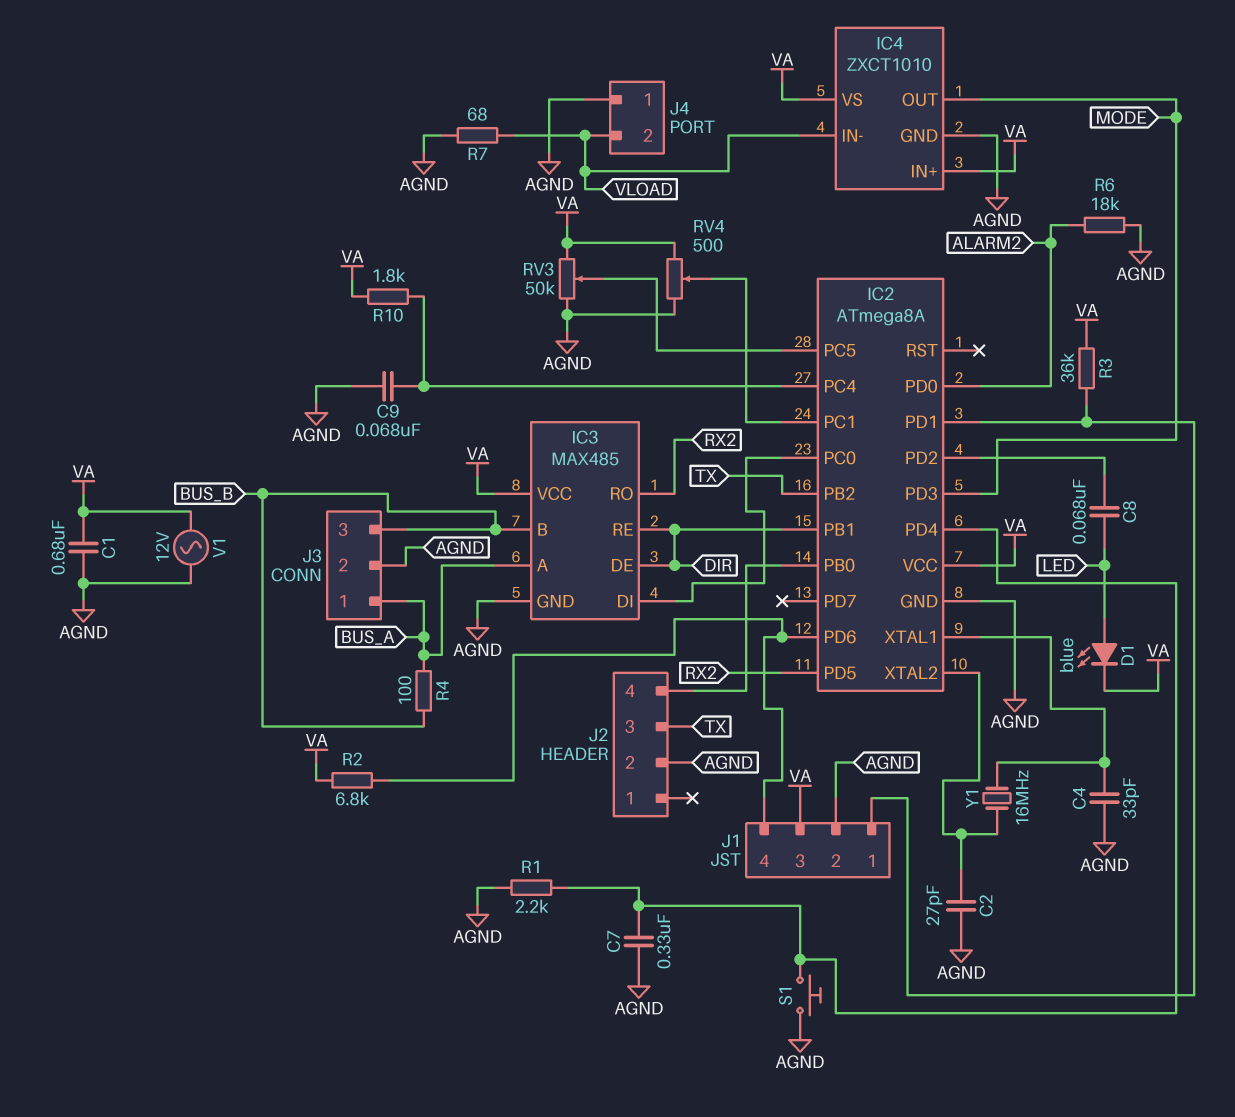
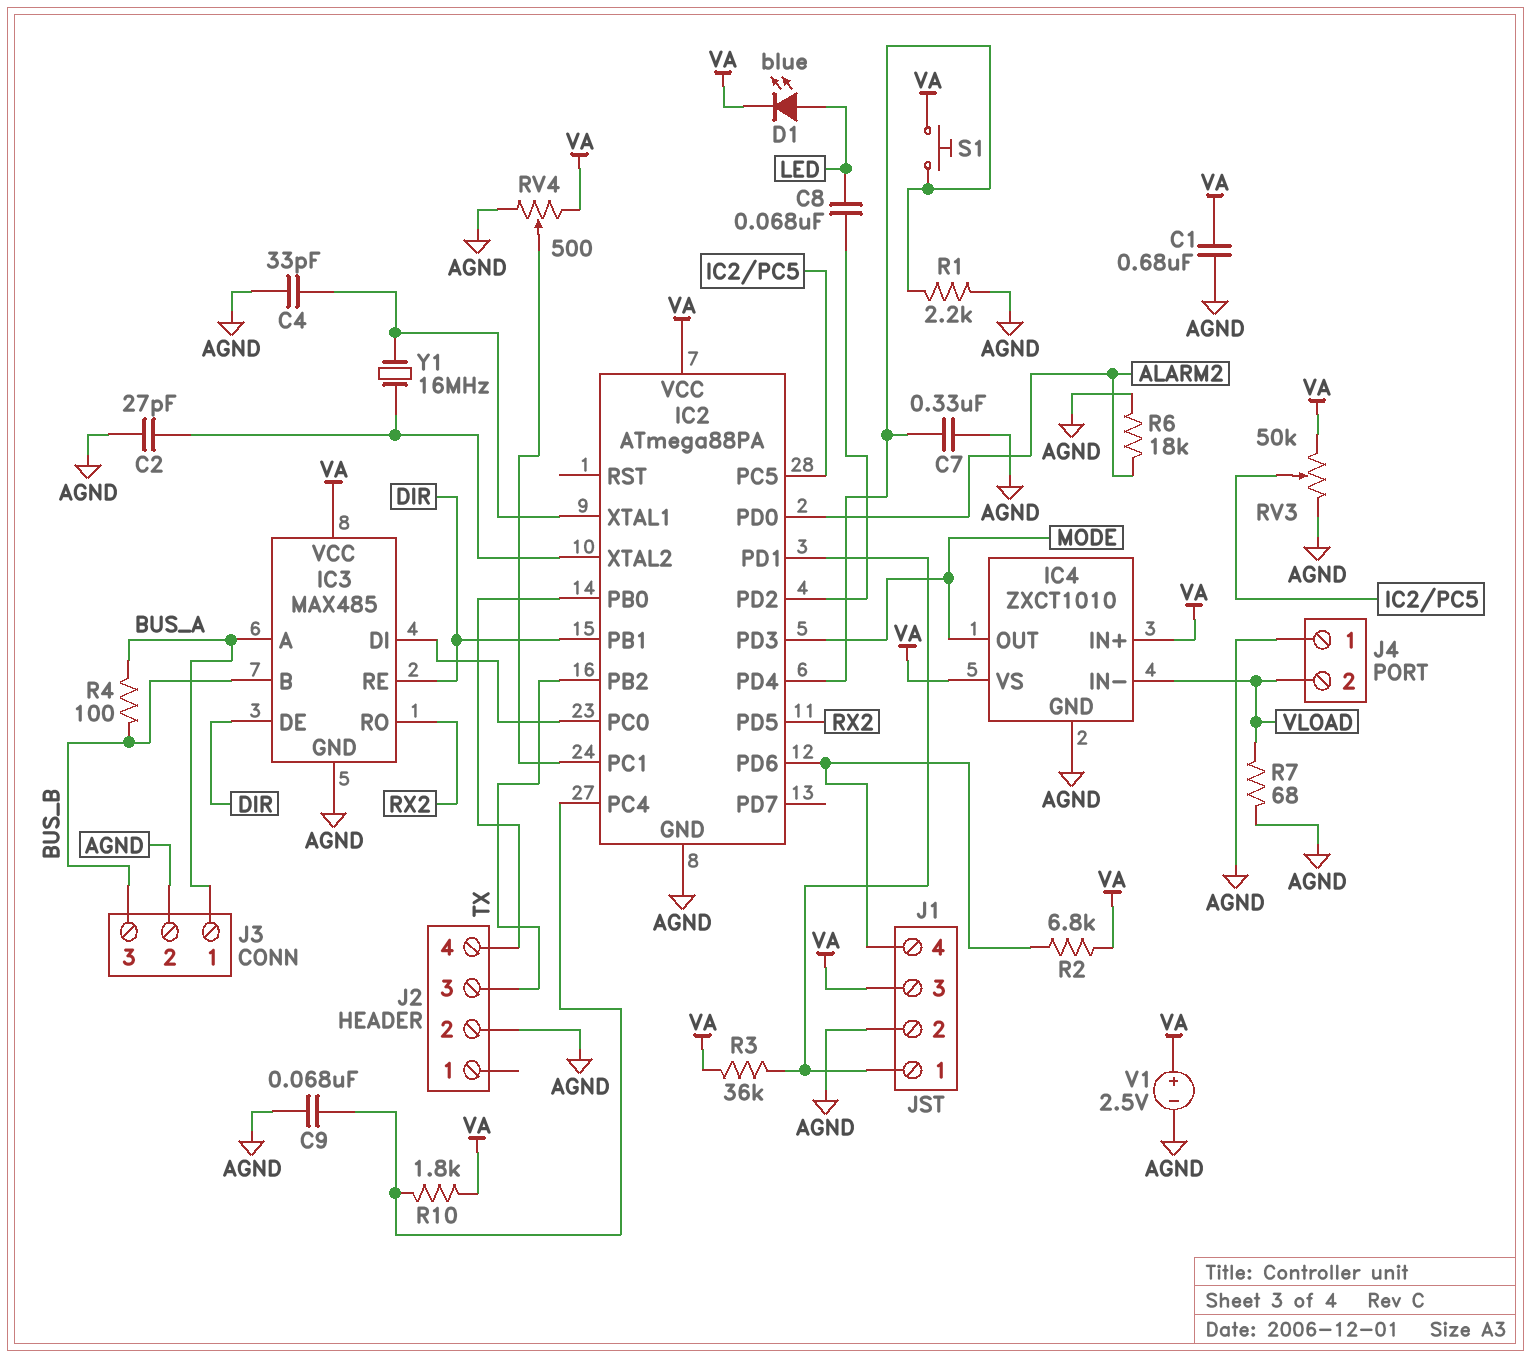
IC2: ATmega8A -> ATmega88PA
S1: button (AGND, IC2/PD4) -> button (IC2/PD4, VA)
V1: AC 12V (AGND, VA) -> 2.5V (plus VA, minus AGND)

